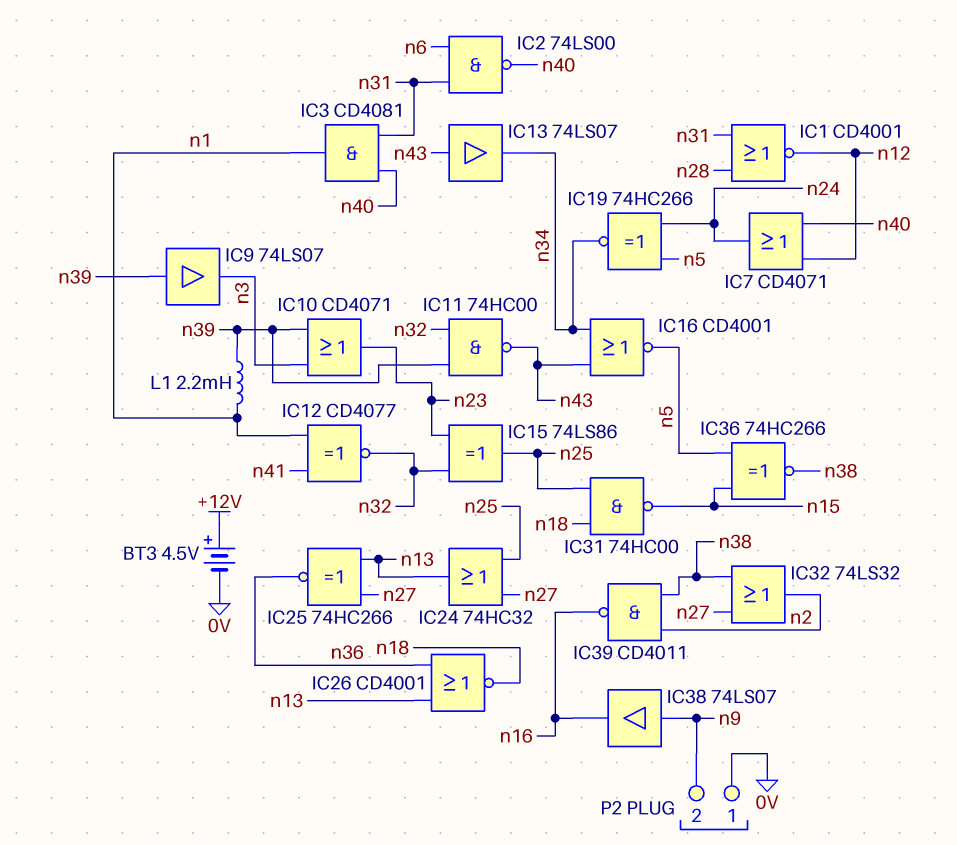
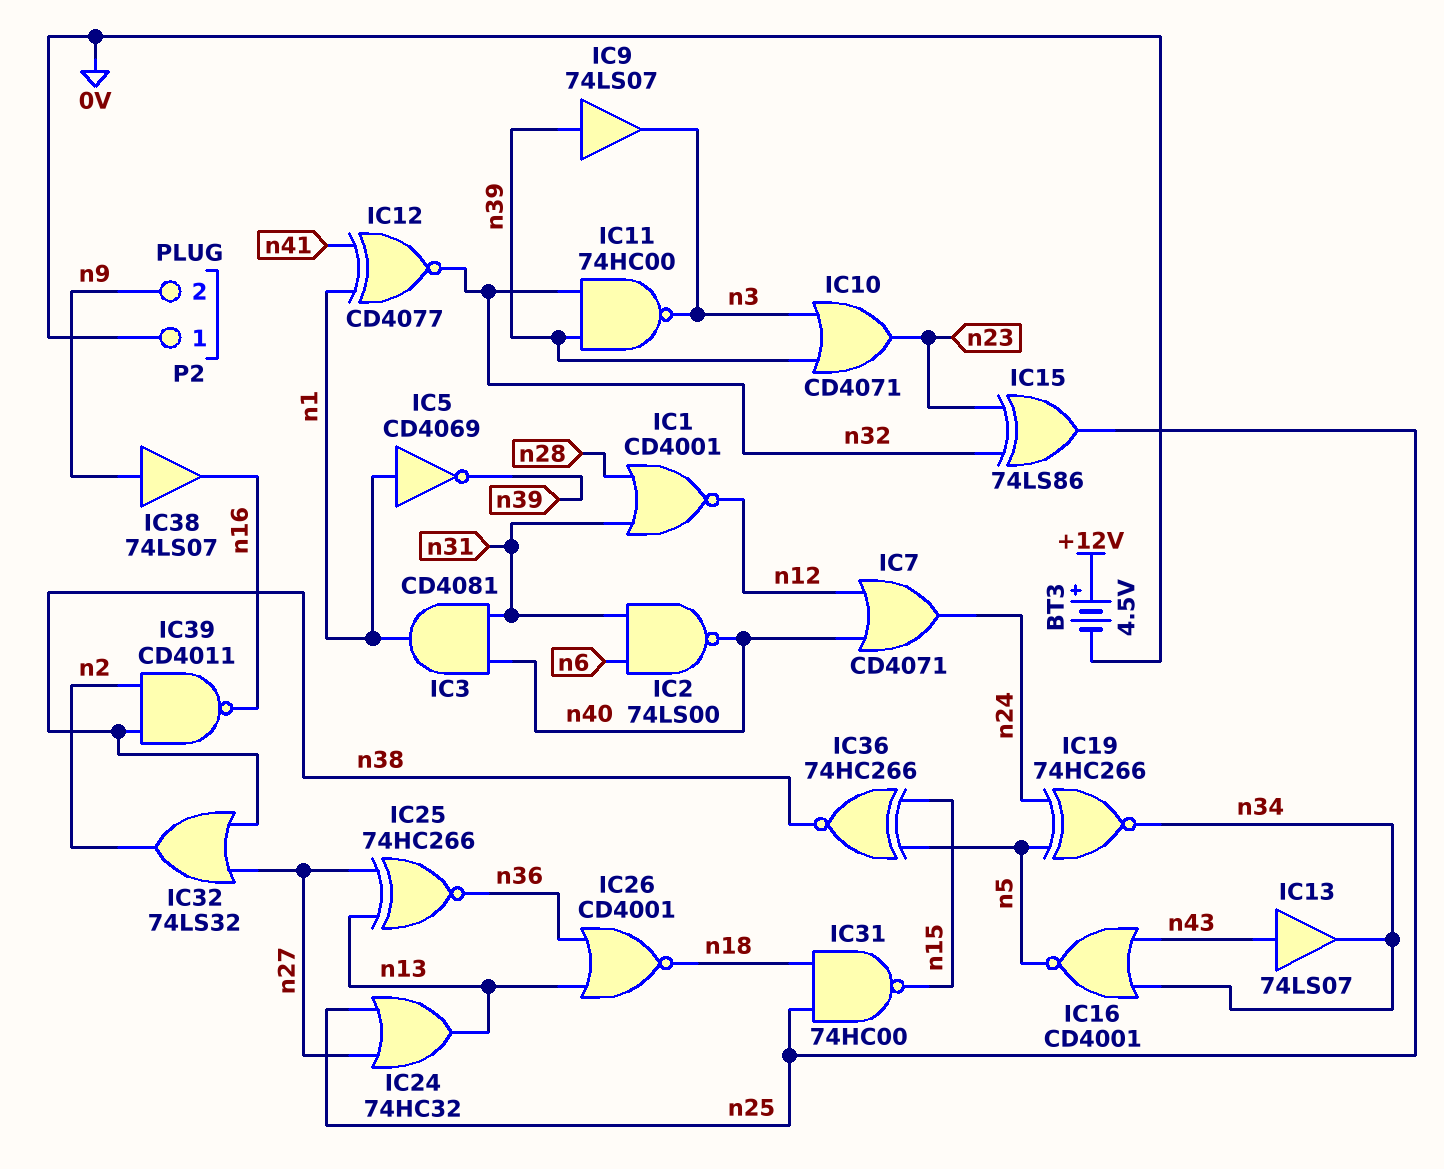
IC5: none -> NOT CD4069 (in n1, out n39)
IC11: NAND 74HC00 (in n32, in n39, out n43) -> NAND 74HC00 (in n32, in n39, out n3)
L1: 2.2mH (n1, n39) -> none

